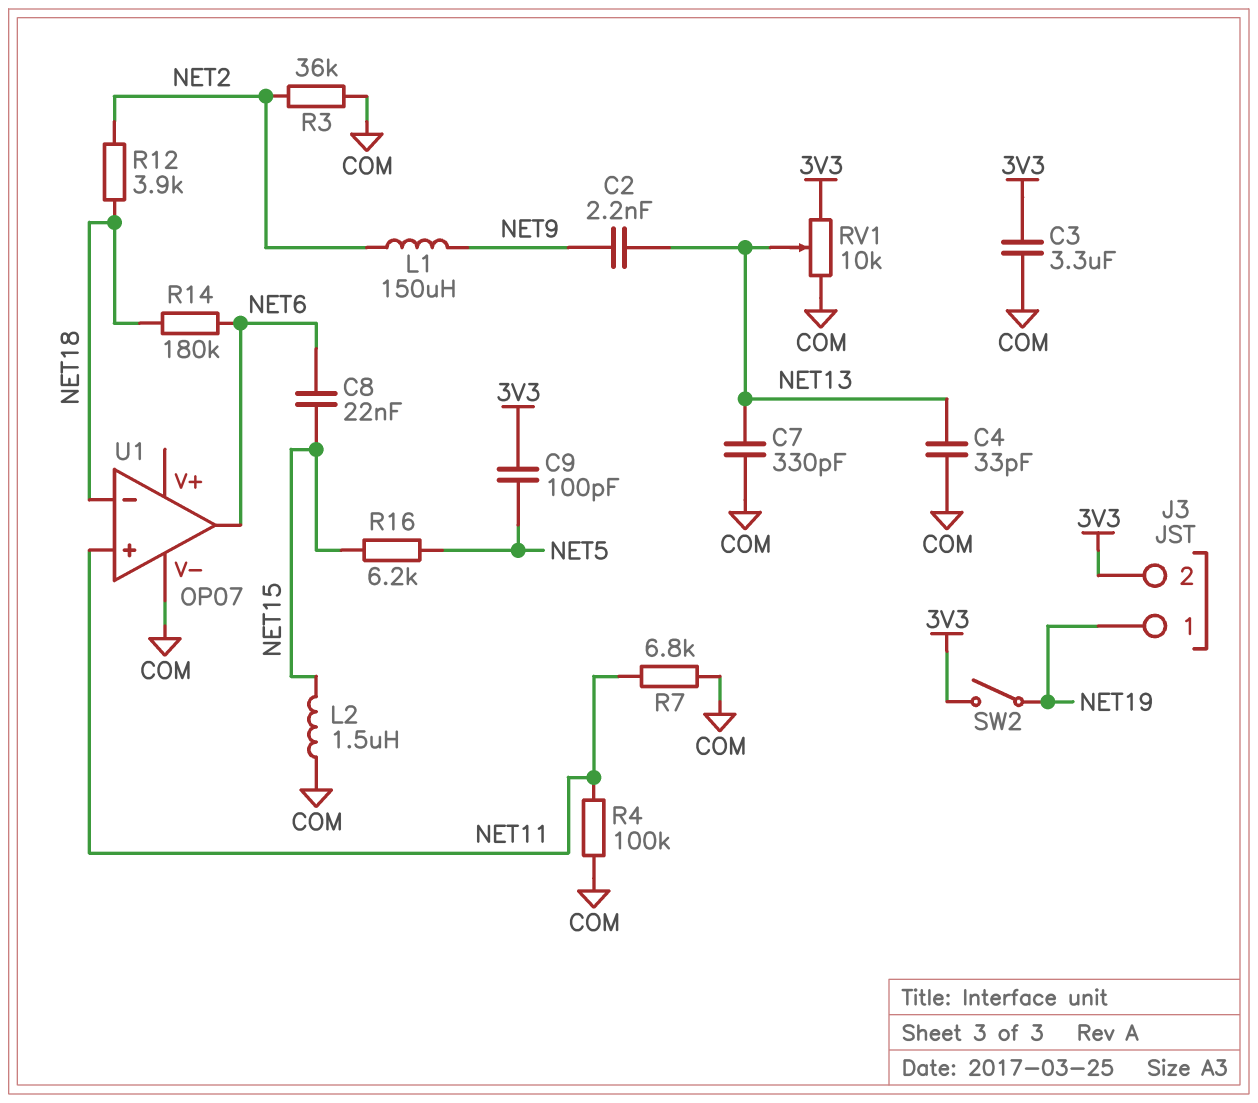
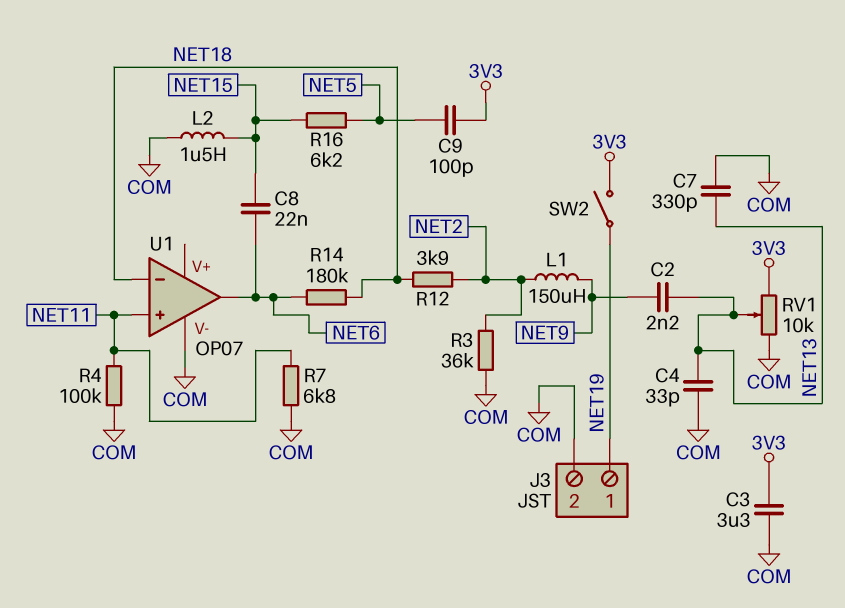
J3 pin 2: 3V3 -> COM

